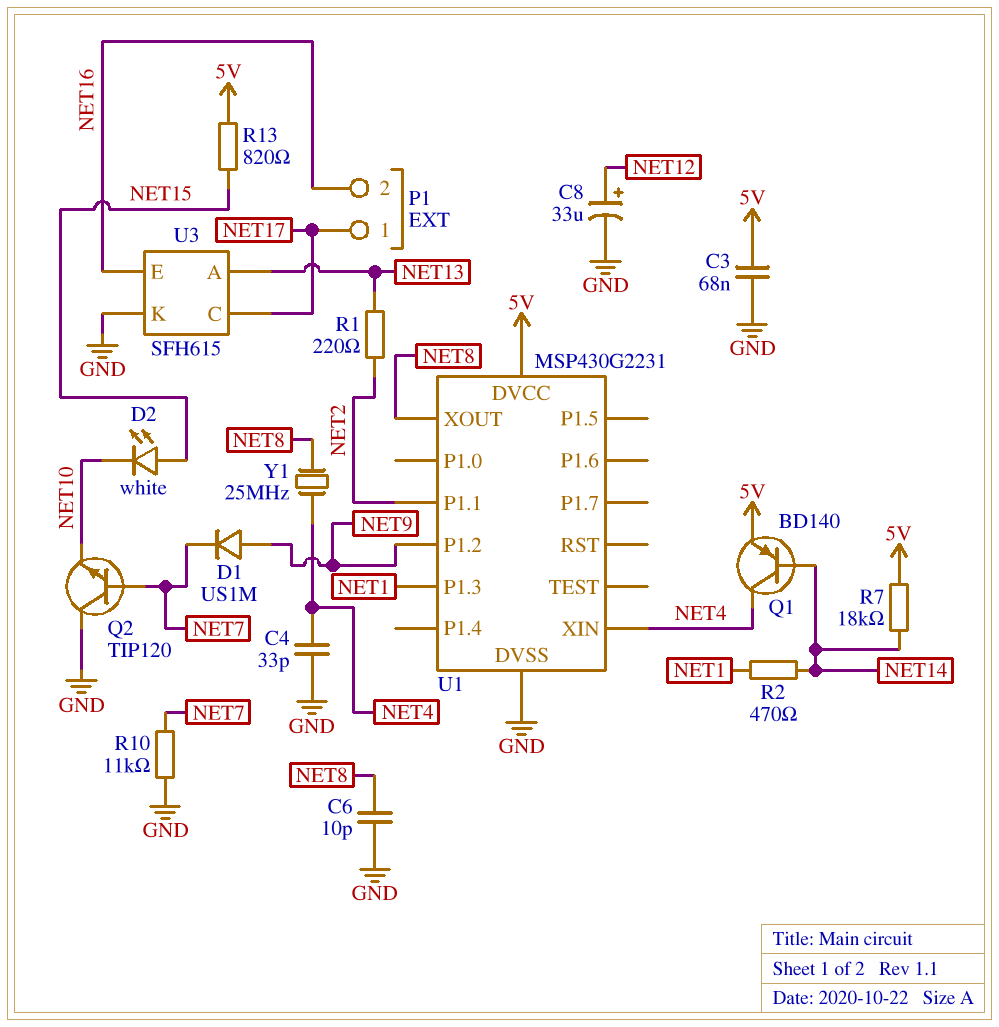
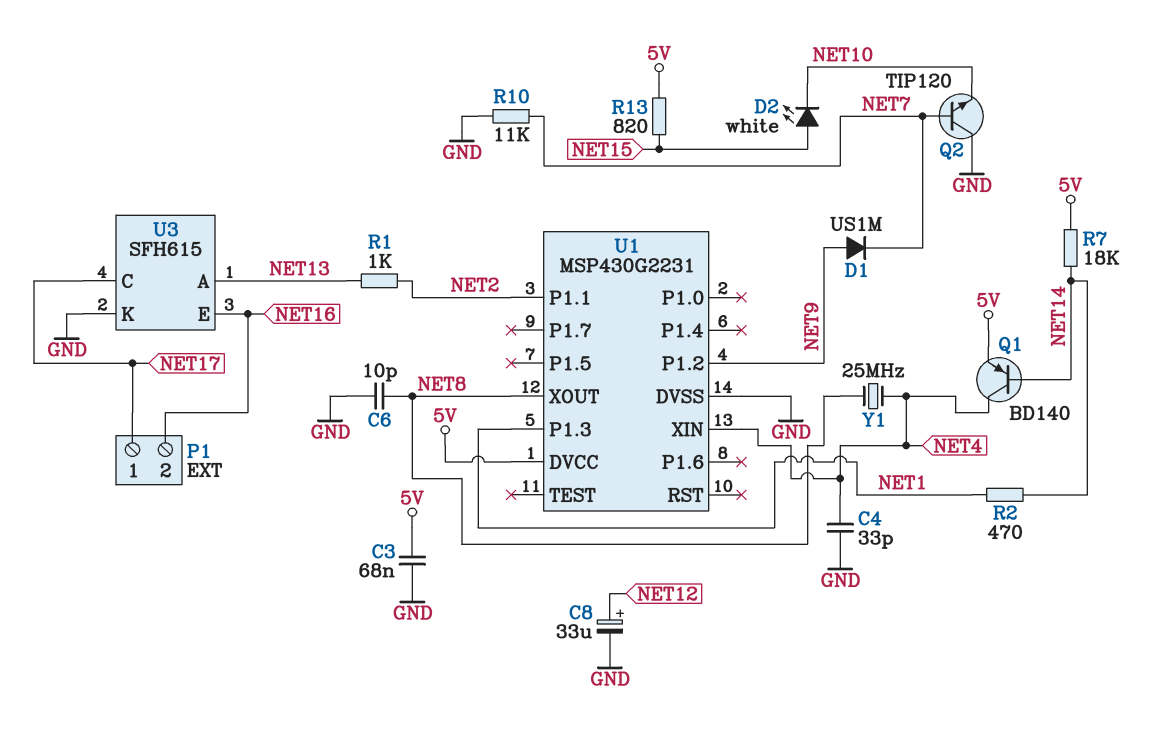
R1: 220 (NET2, NET13) -> 1k (NET2, NET13)

